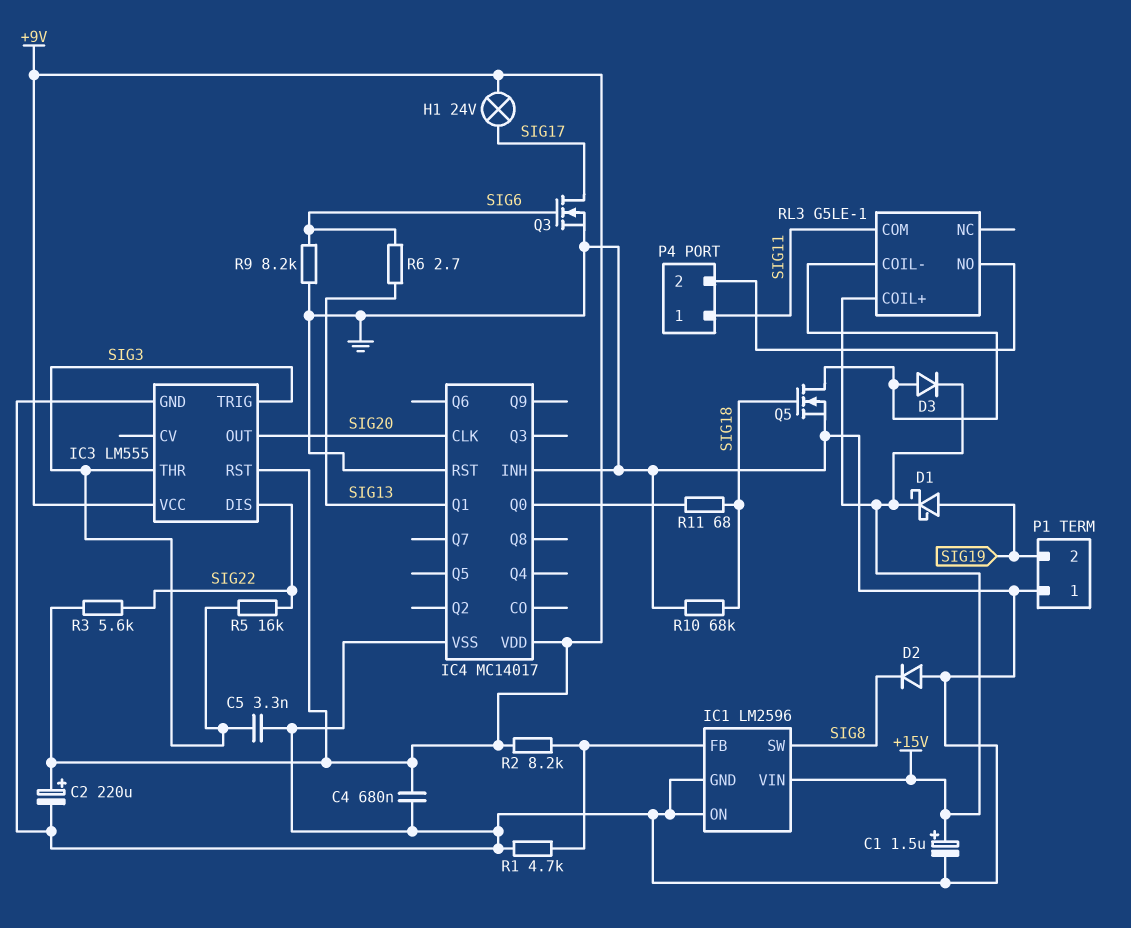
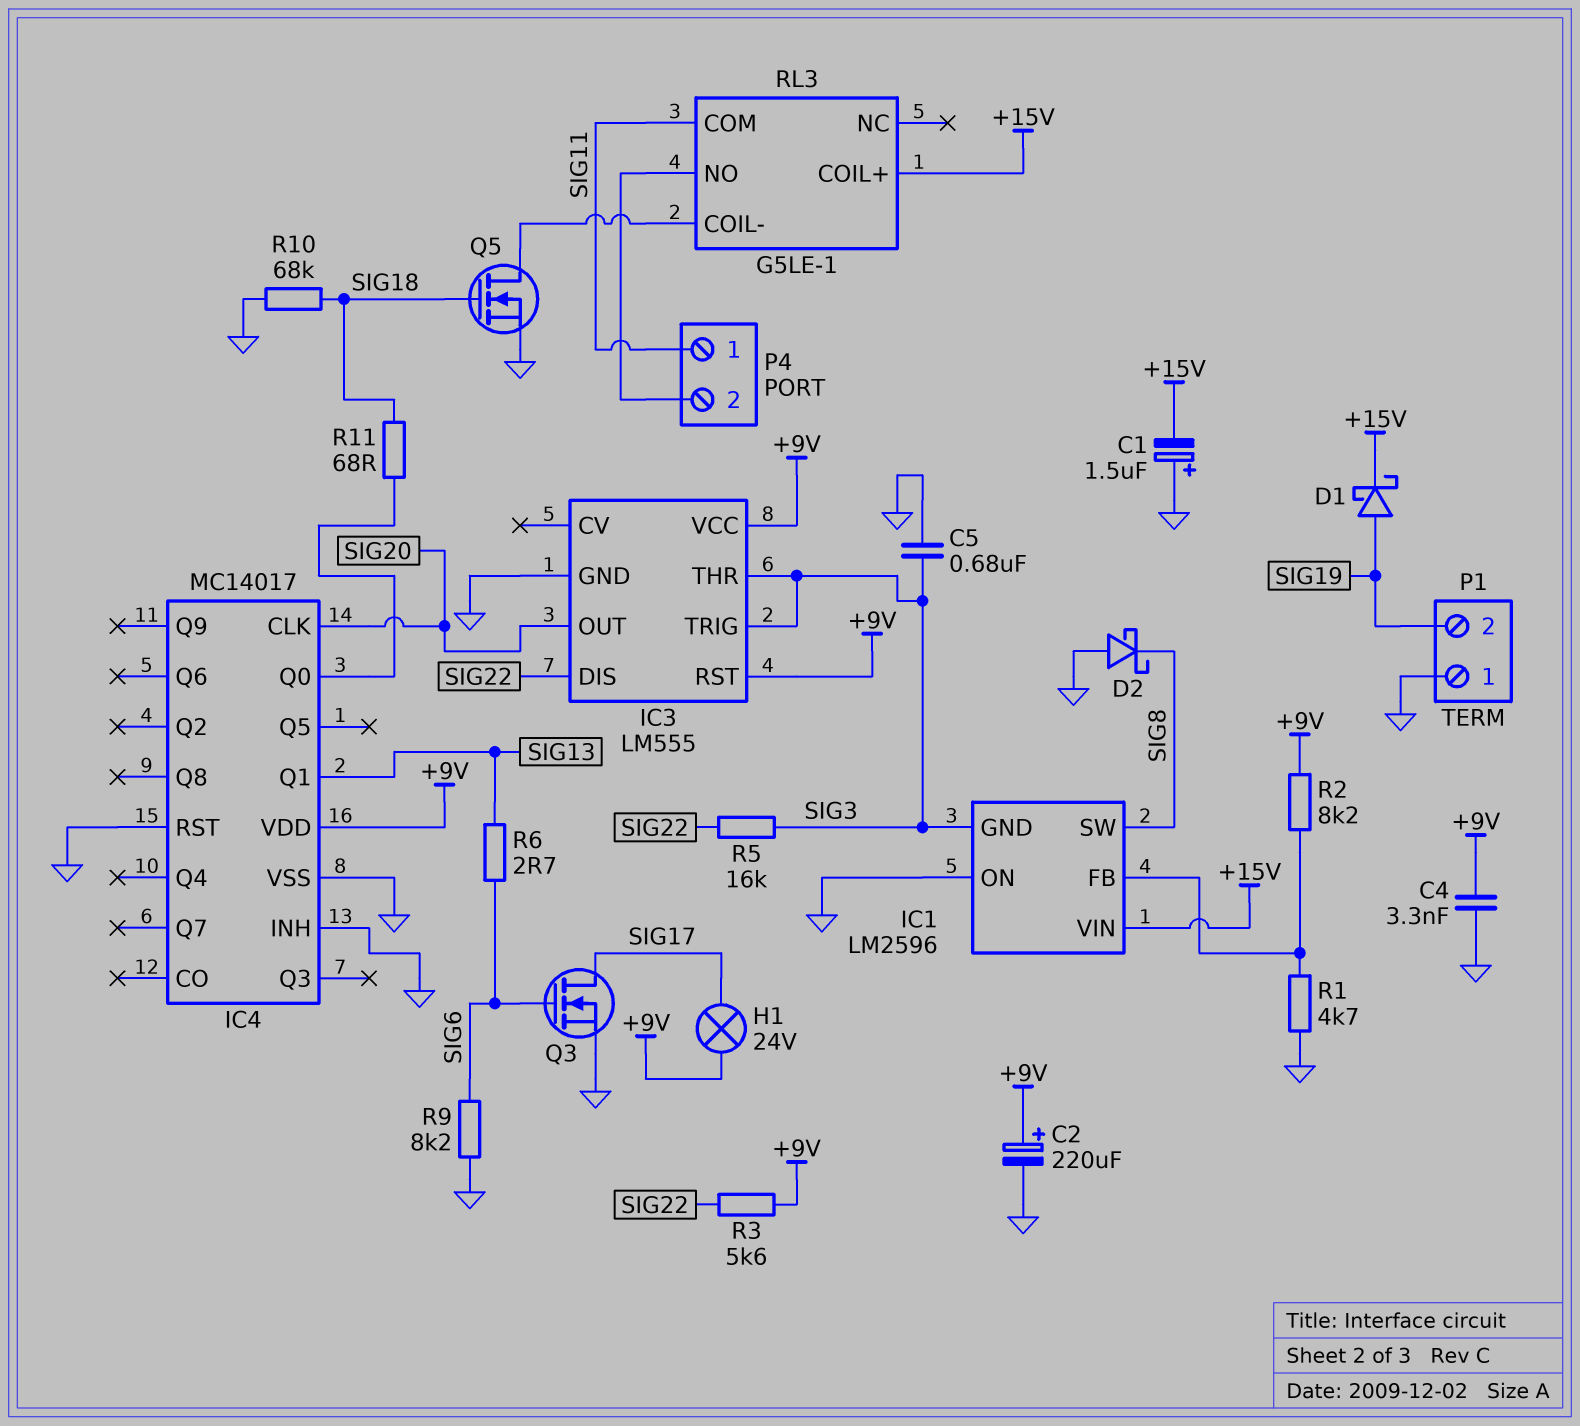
C1: 1.5uF (plus +15V, minus GND) -> 1.5uF (plus GND, minus +15V)
C4: 680nF (+9V, GND) -> 3.3nF (+9V, GND)
C5: 3.3nF (GND, SIG3) -> 680nF (GND, SIG3)
D2: diode (A GND, K SIG8) -> schottky (A GND, K SIG8)
D3: diode (A RL3/COIL-, K +15V) -> none
IC1 pin GND: GND -> SIG3

